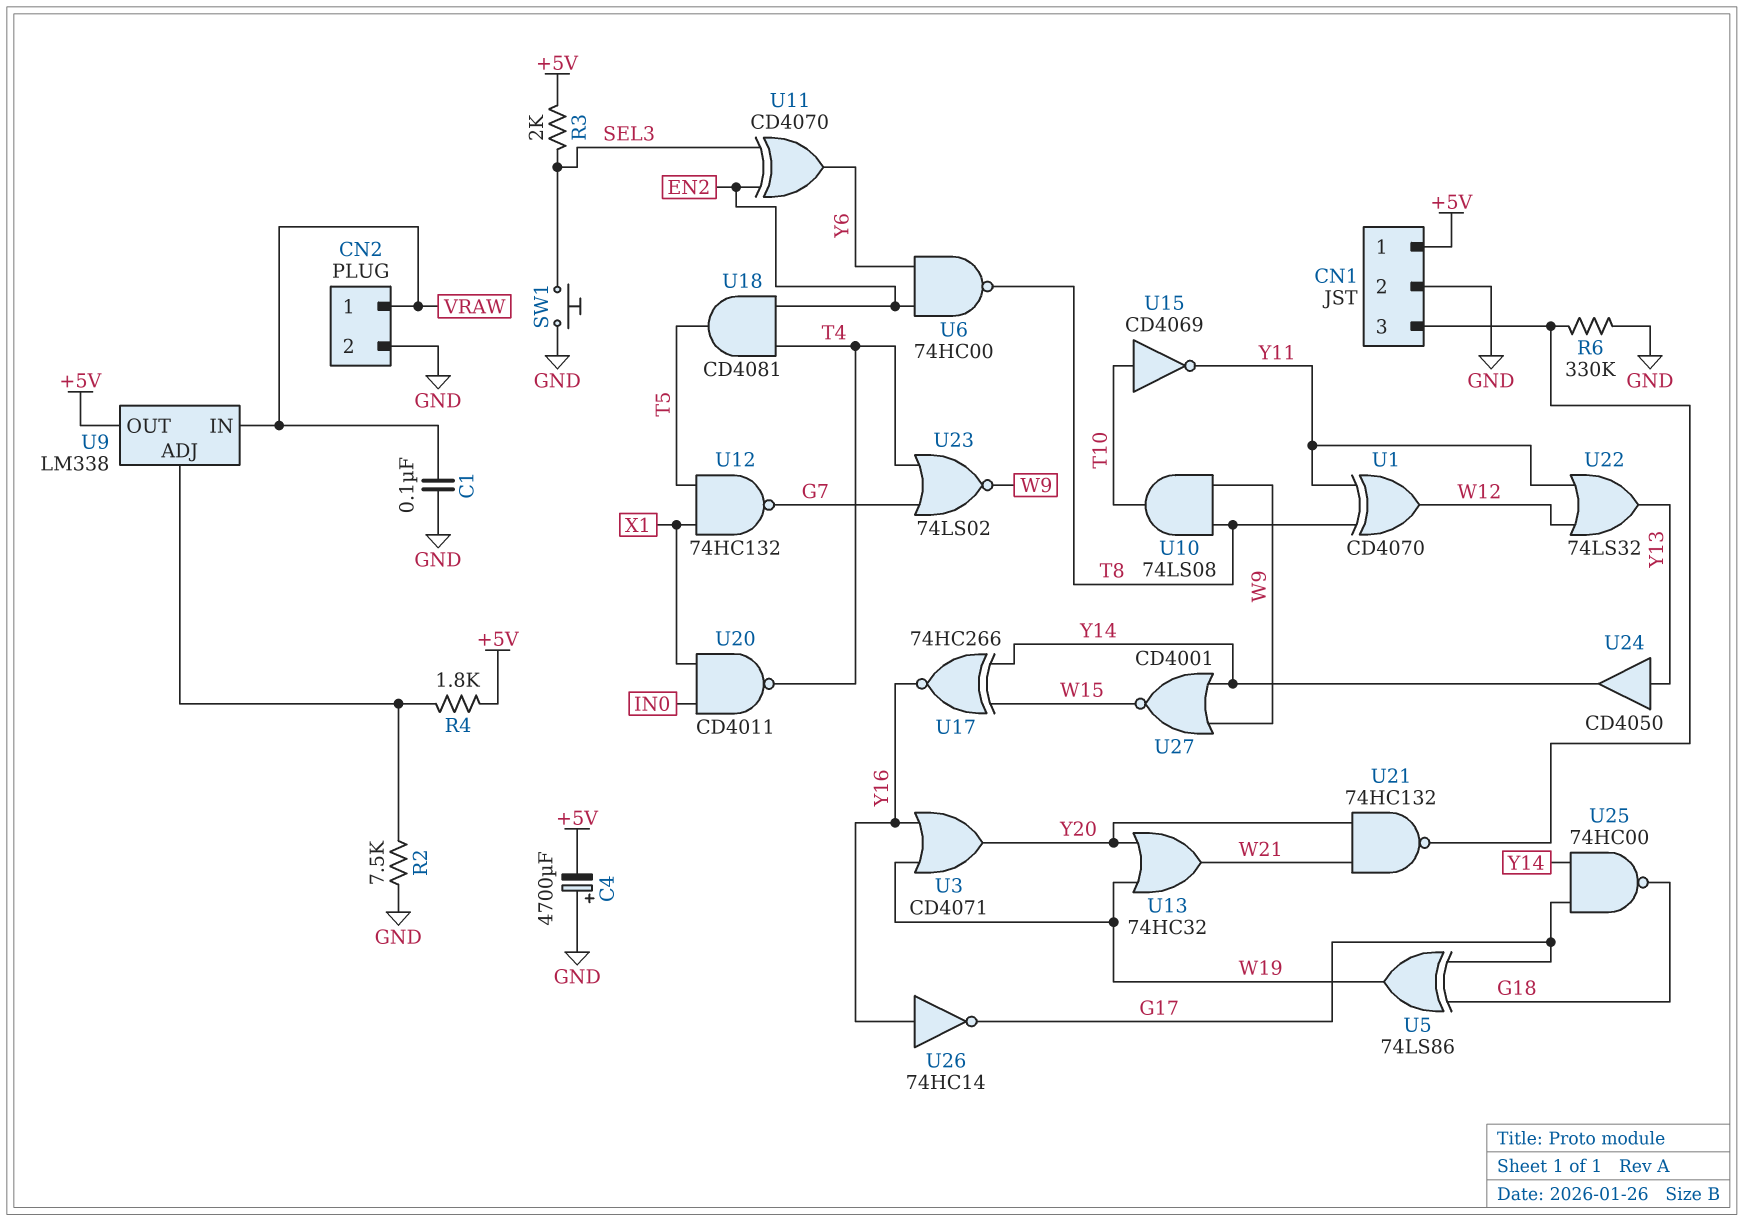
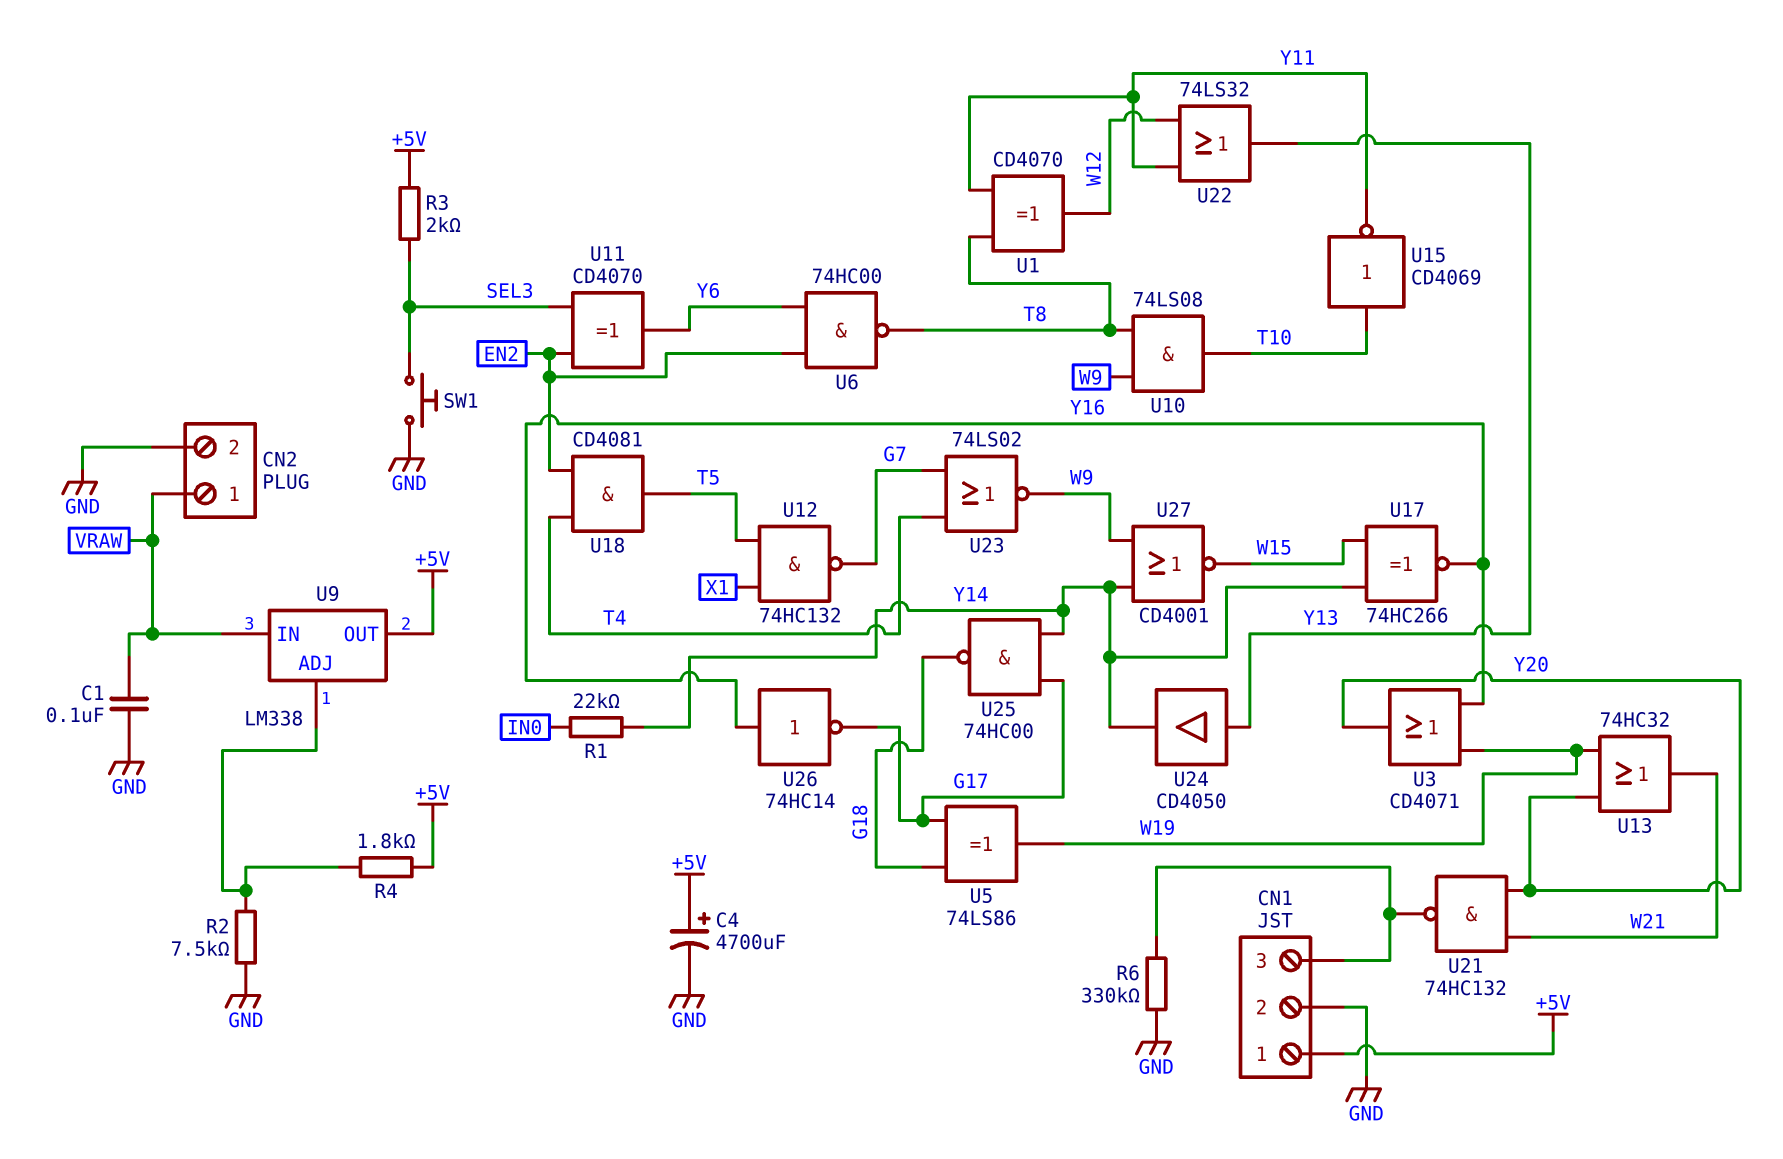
C4: 4700uF (plus GND, minus +5V) -> 4700uF (plus +5V, minus GND)
R1: none -> 22k (IN0, Y14)
U20: NAND CD4011 (in IN0, in X1, out T4) -> none

